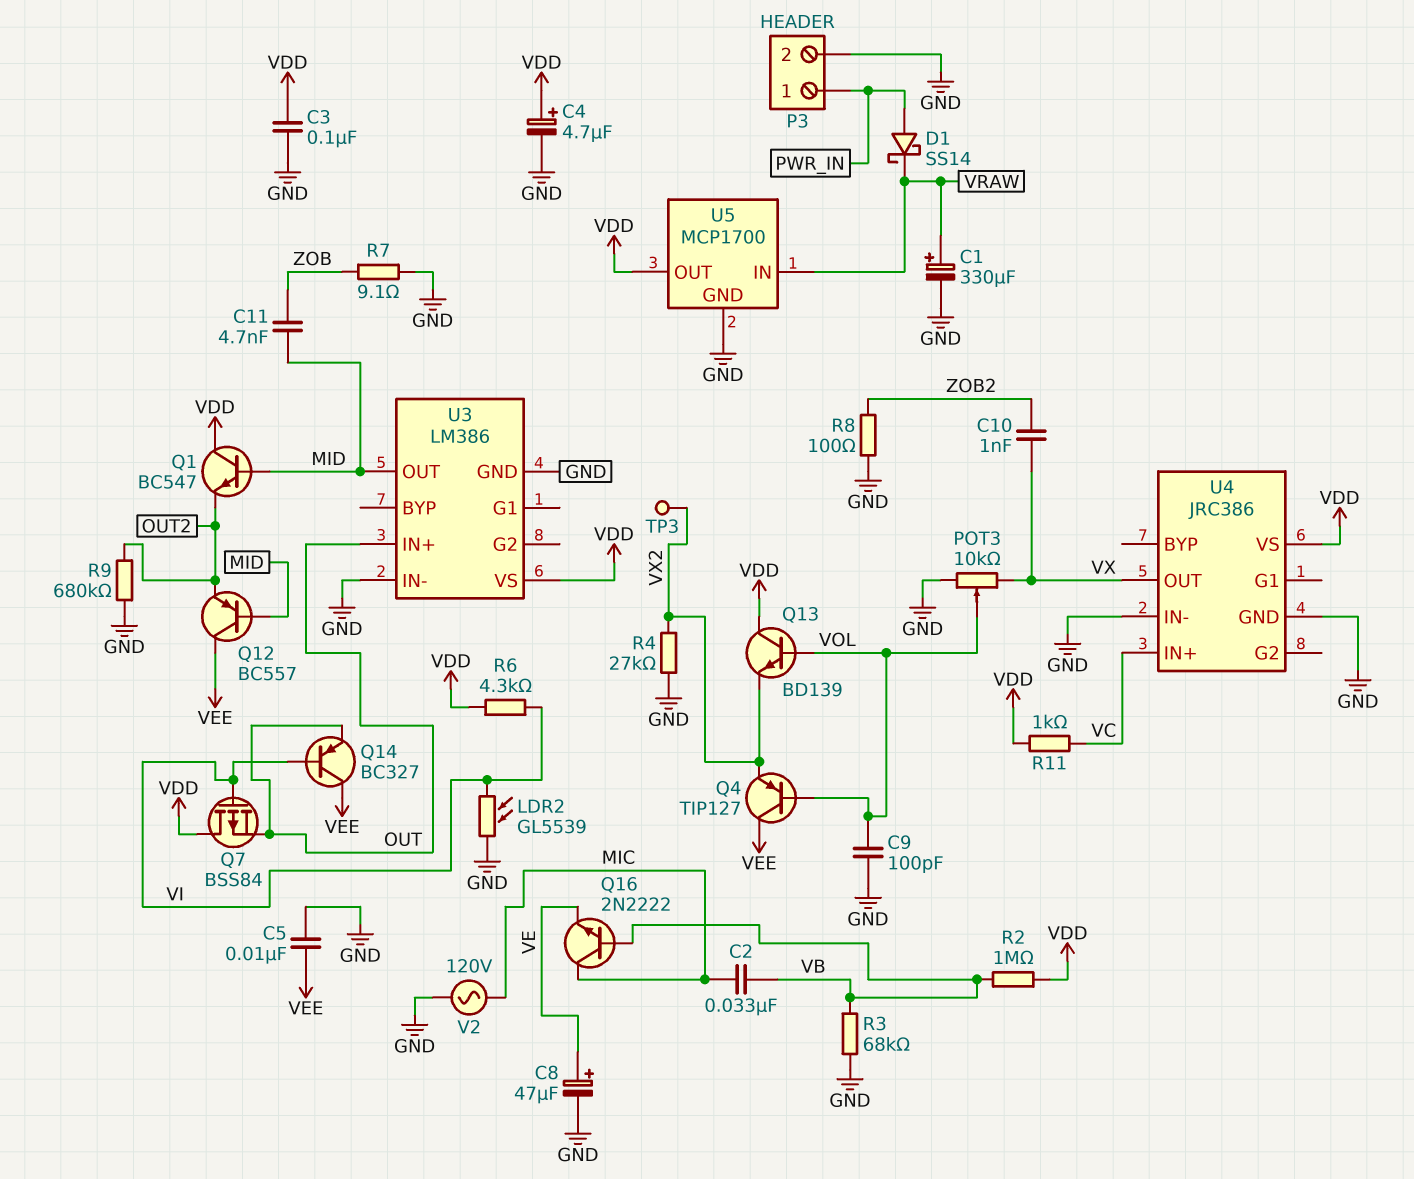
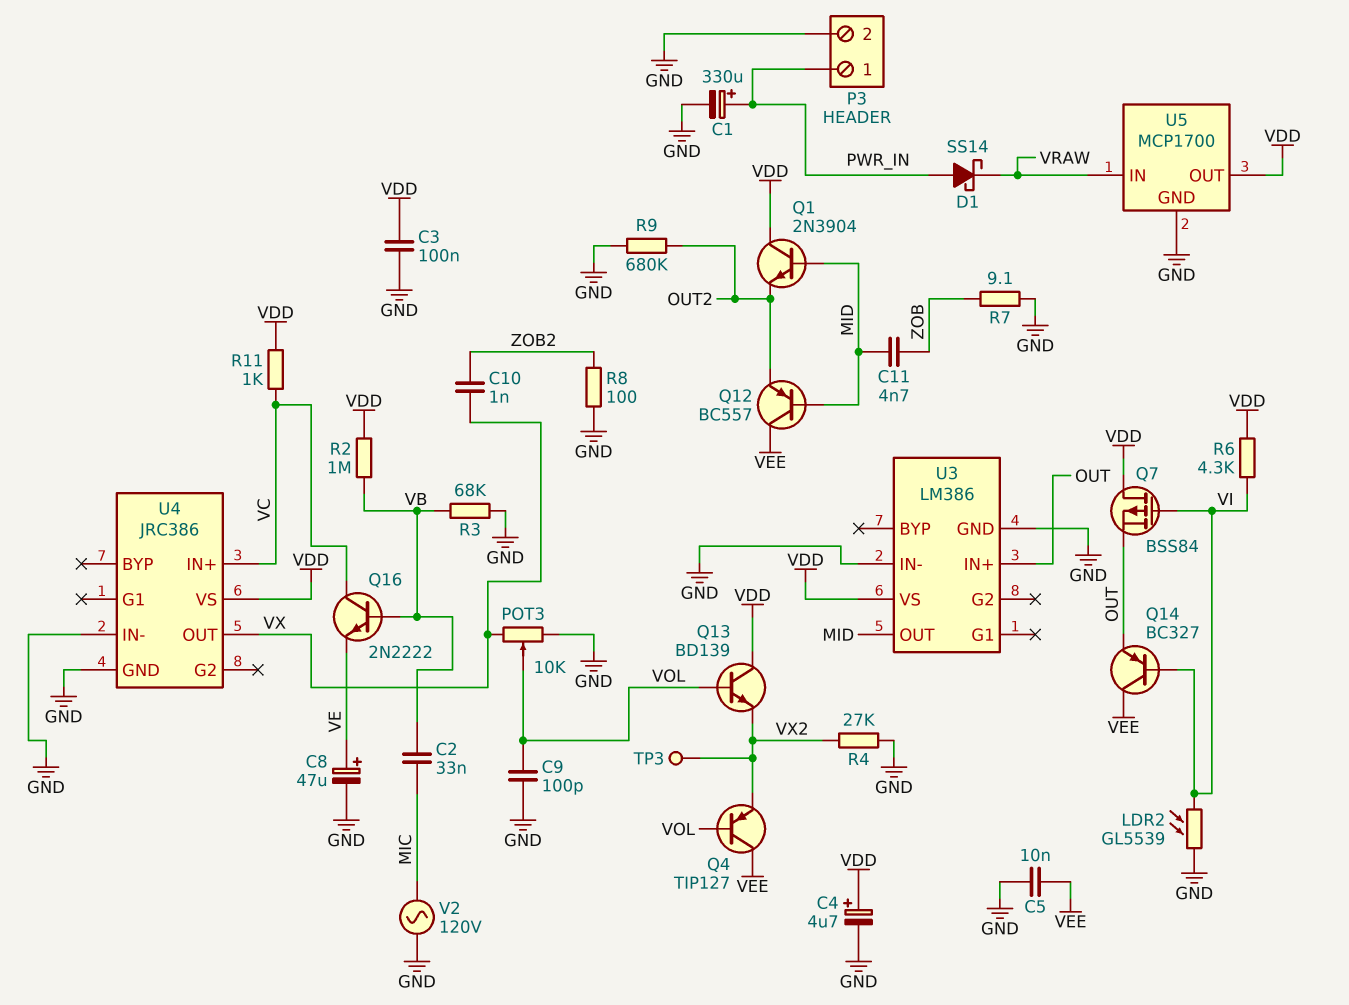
C1: 330uF (plus VRAW, minus GND) -> 330uF (plus PWR_IN, minus GND)
Q1: NPN BC547 (B MID, C VDD, E OUT2) -> NPN 2N3904 (B MID, C VDD, E OUT2)
Q16: NPN 2N2222 (B VB, C MIC, E VE) -> NPN 2N2222 (B VB, C VC, E VE)

